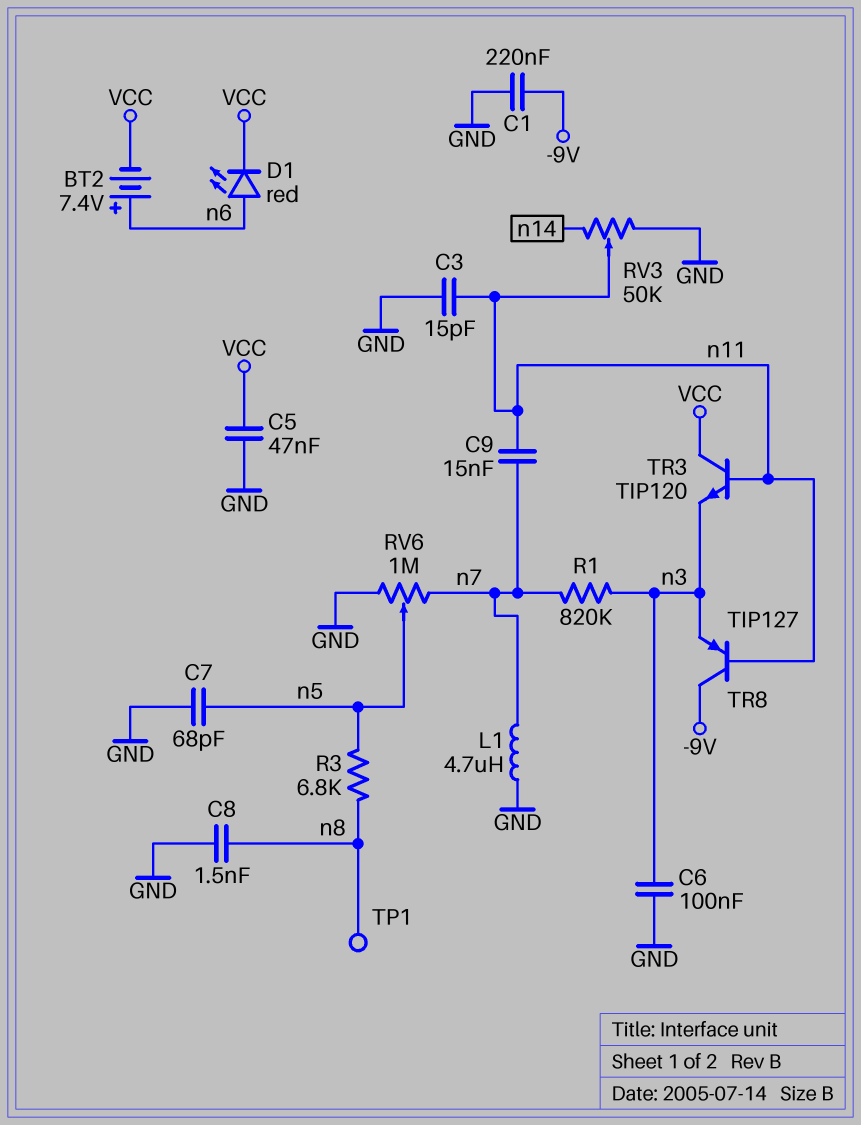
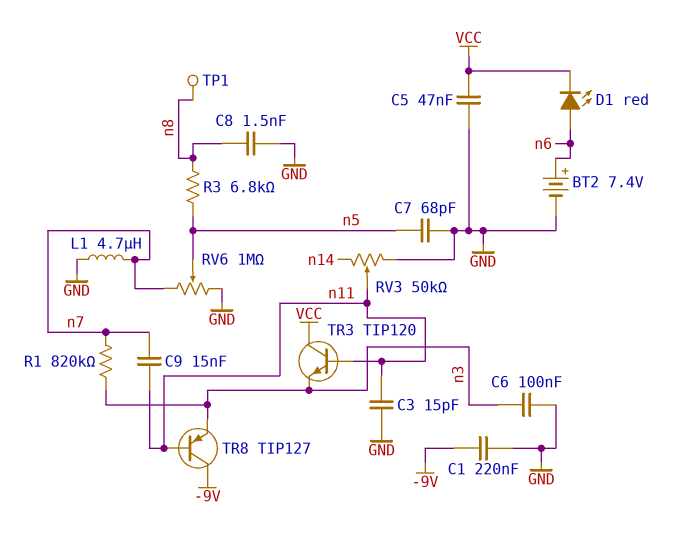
BT2: 7.4V (plus n6, minus VCC) -> 7.4V (plus n6, minus GND)

